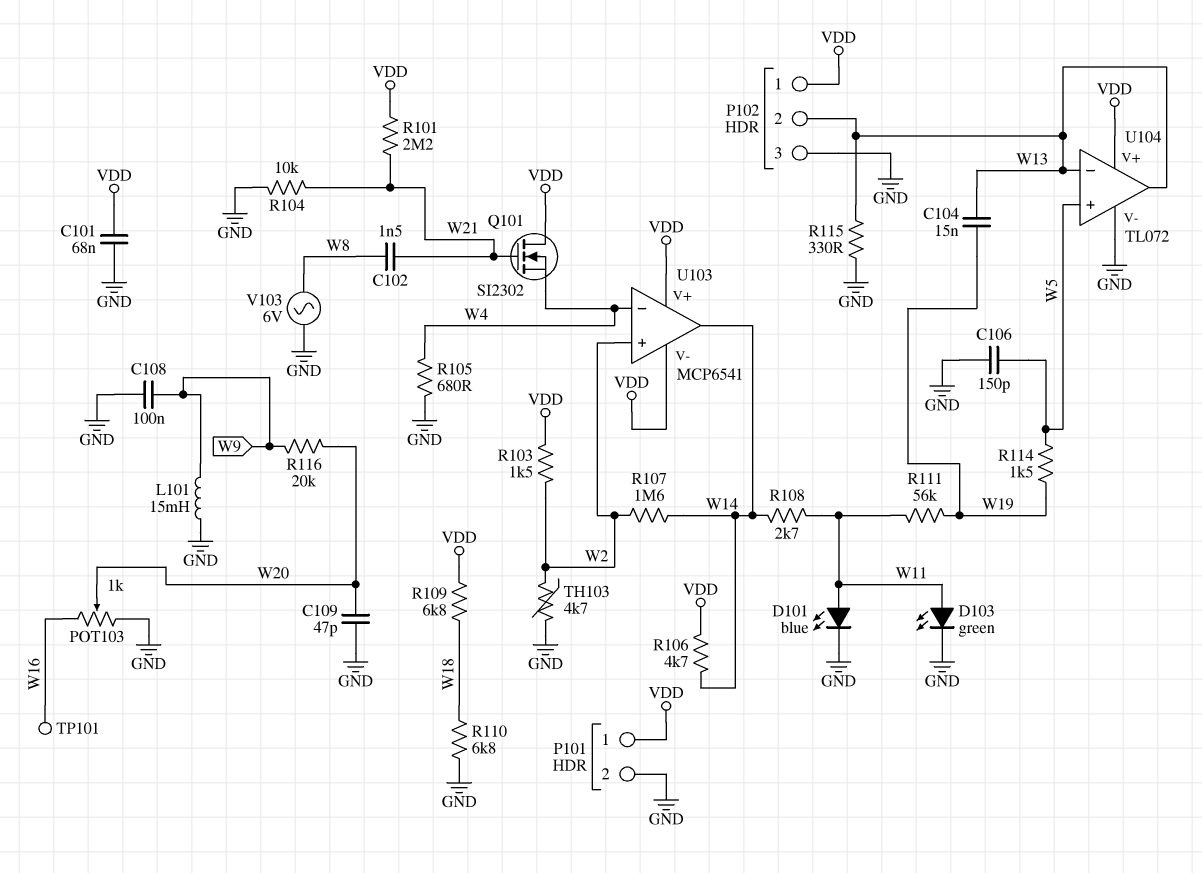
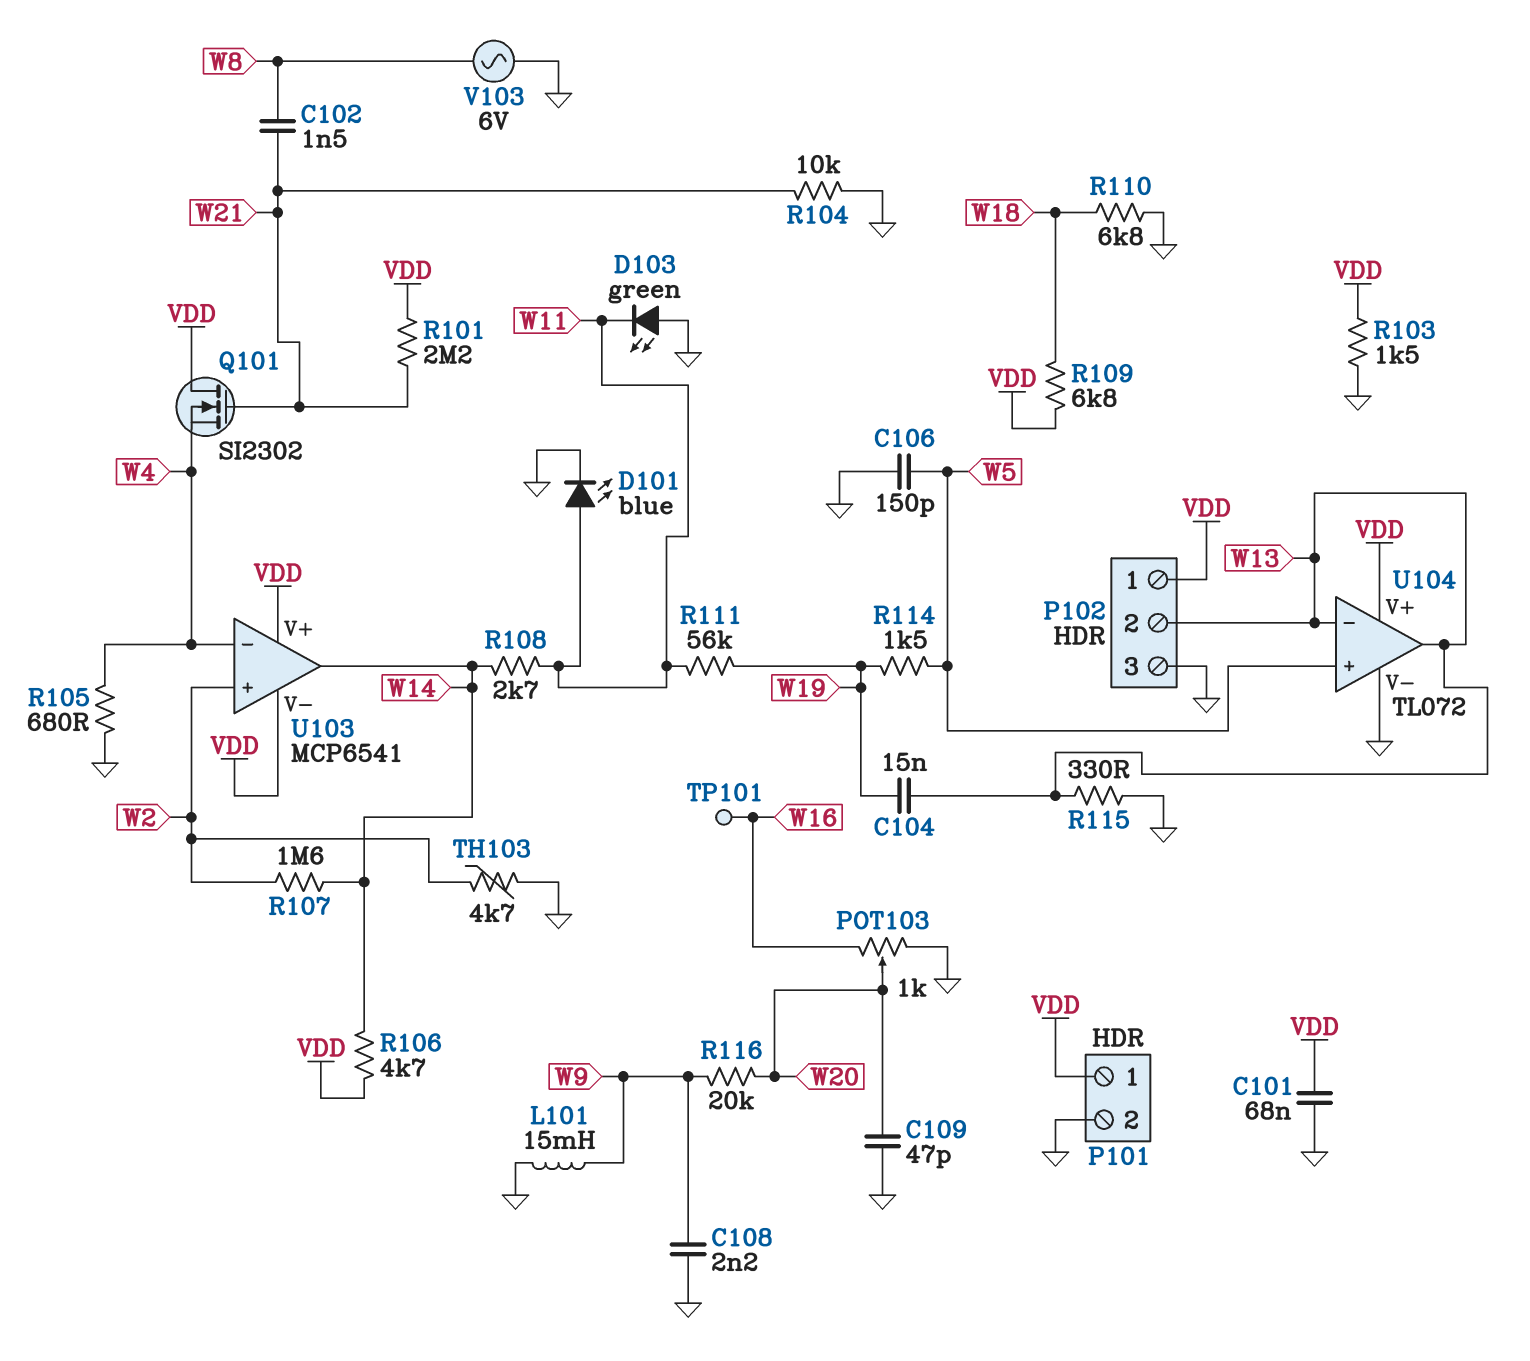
C108: 100nF (GND, W9) -> 2.2nF (GND, W9)
D103: LED green (A W11, K GND) -> LED green (A GND, K W11)
R103: 1.5k (VDD, W2) -> 1.5k (GND, VDD)

